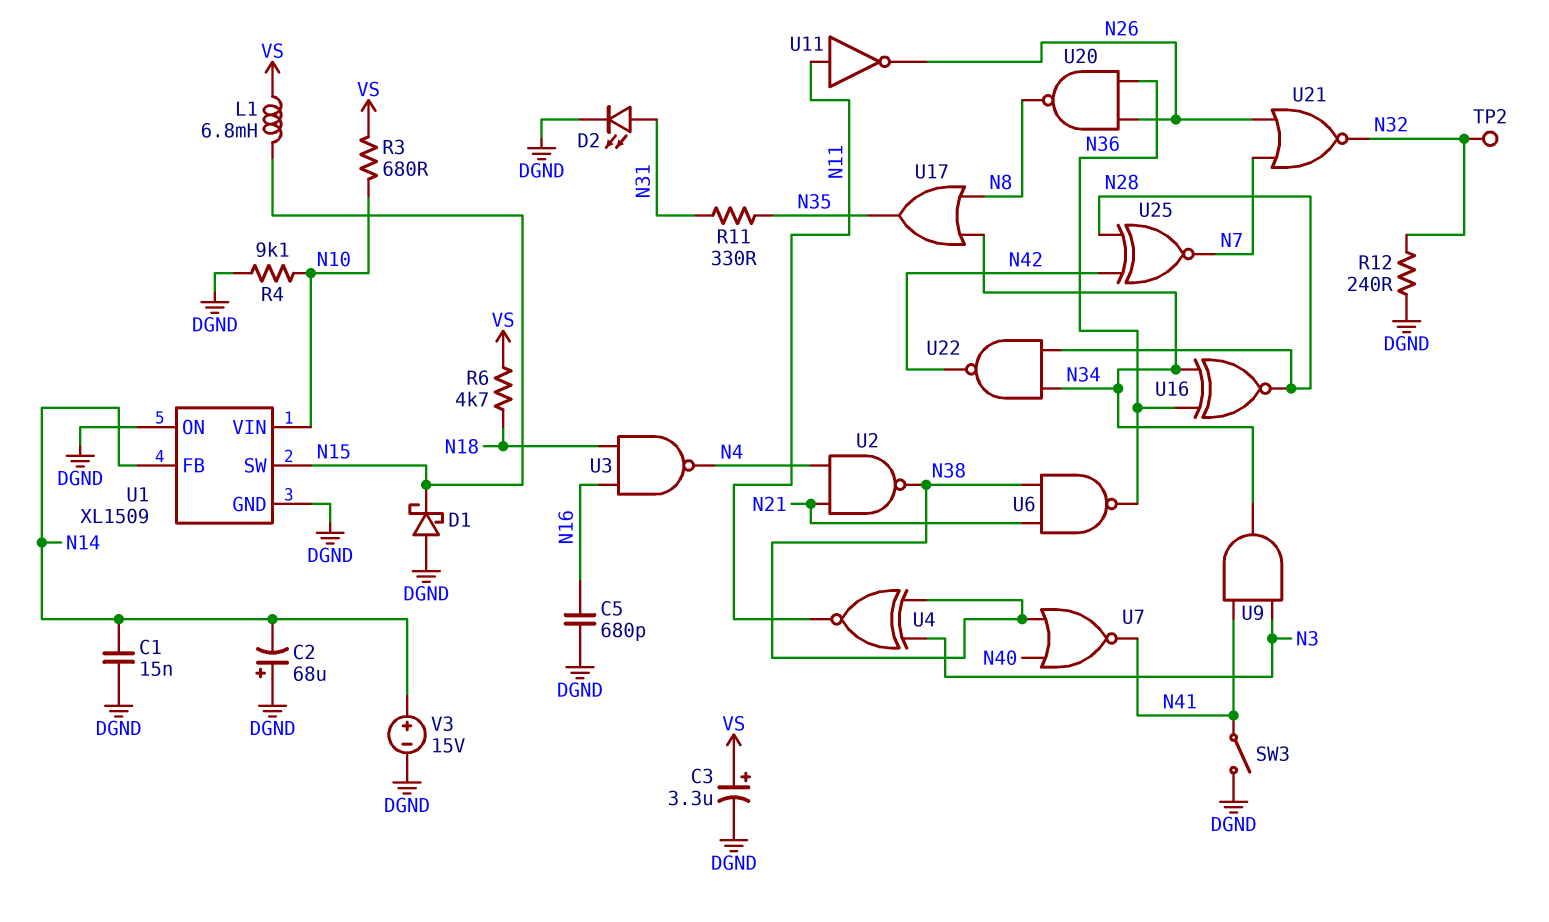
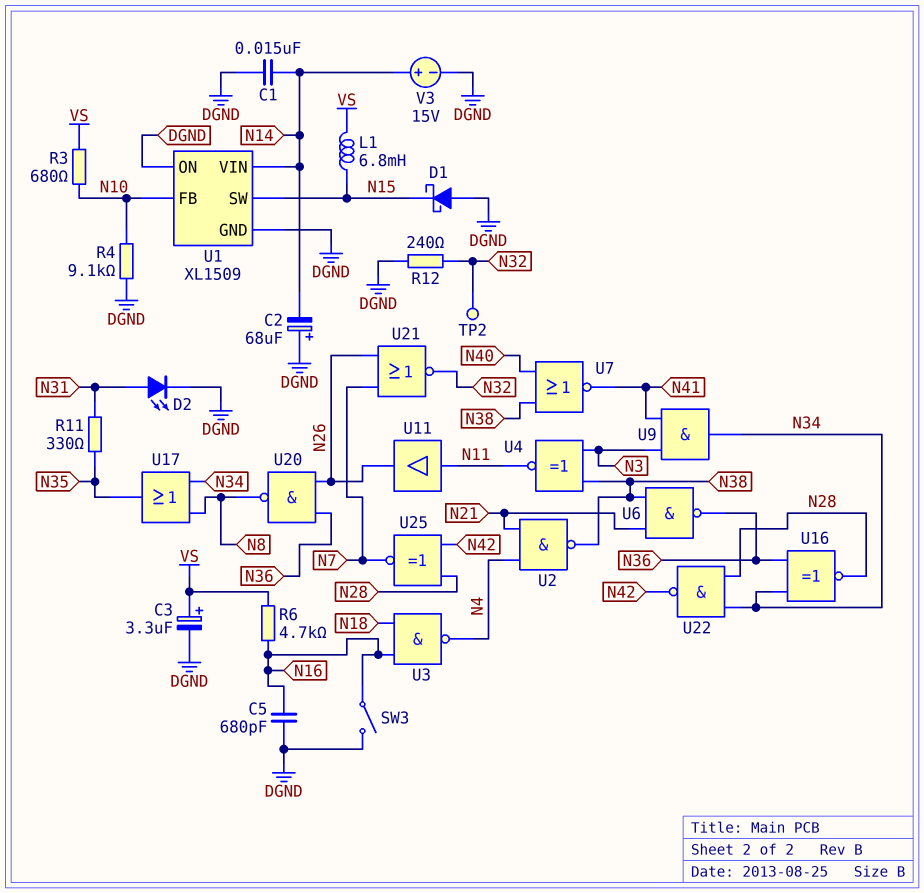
R6: 4.7k (N18, VS) -> 4.7k (N16, VS)
SW3: switch (DGND, N41) -> switch (DGND, N16)
U1 pin FB: N14 -> N10
U1 pin VIN: N10 -> N14
U11: NOT (in N11, out N26) -> buffer (in N11, out N26)

